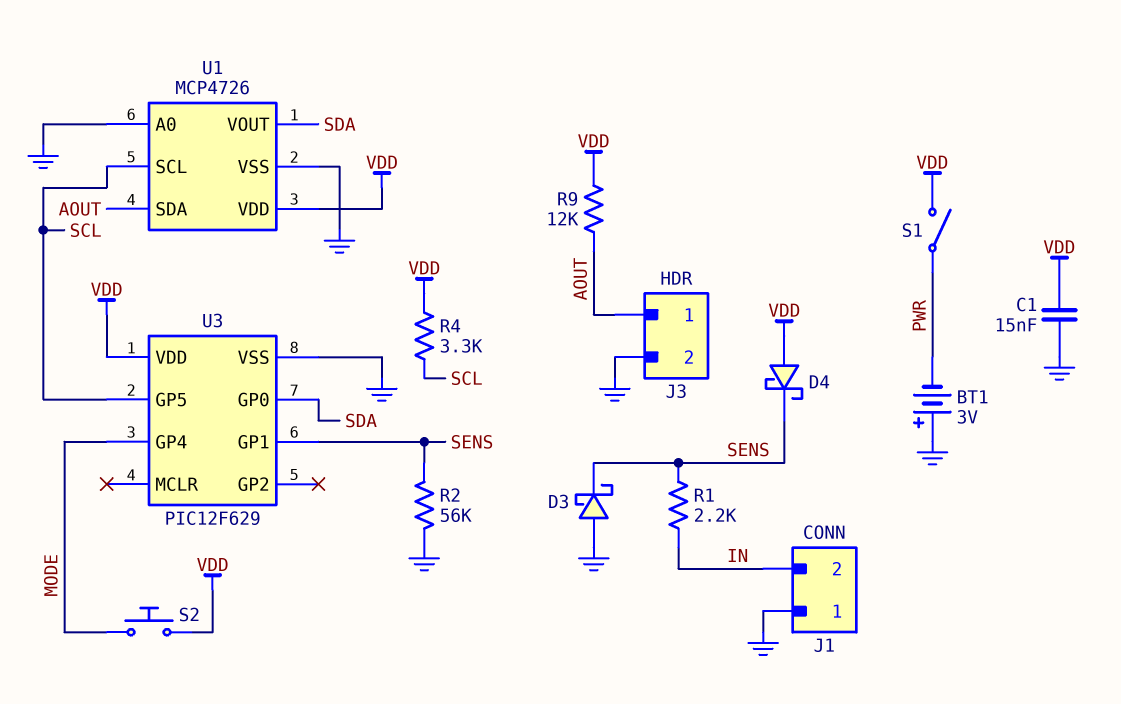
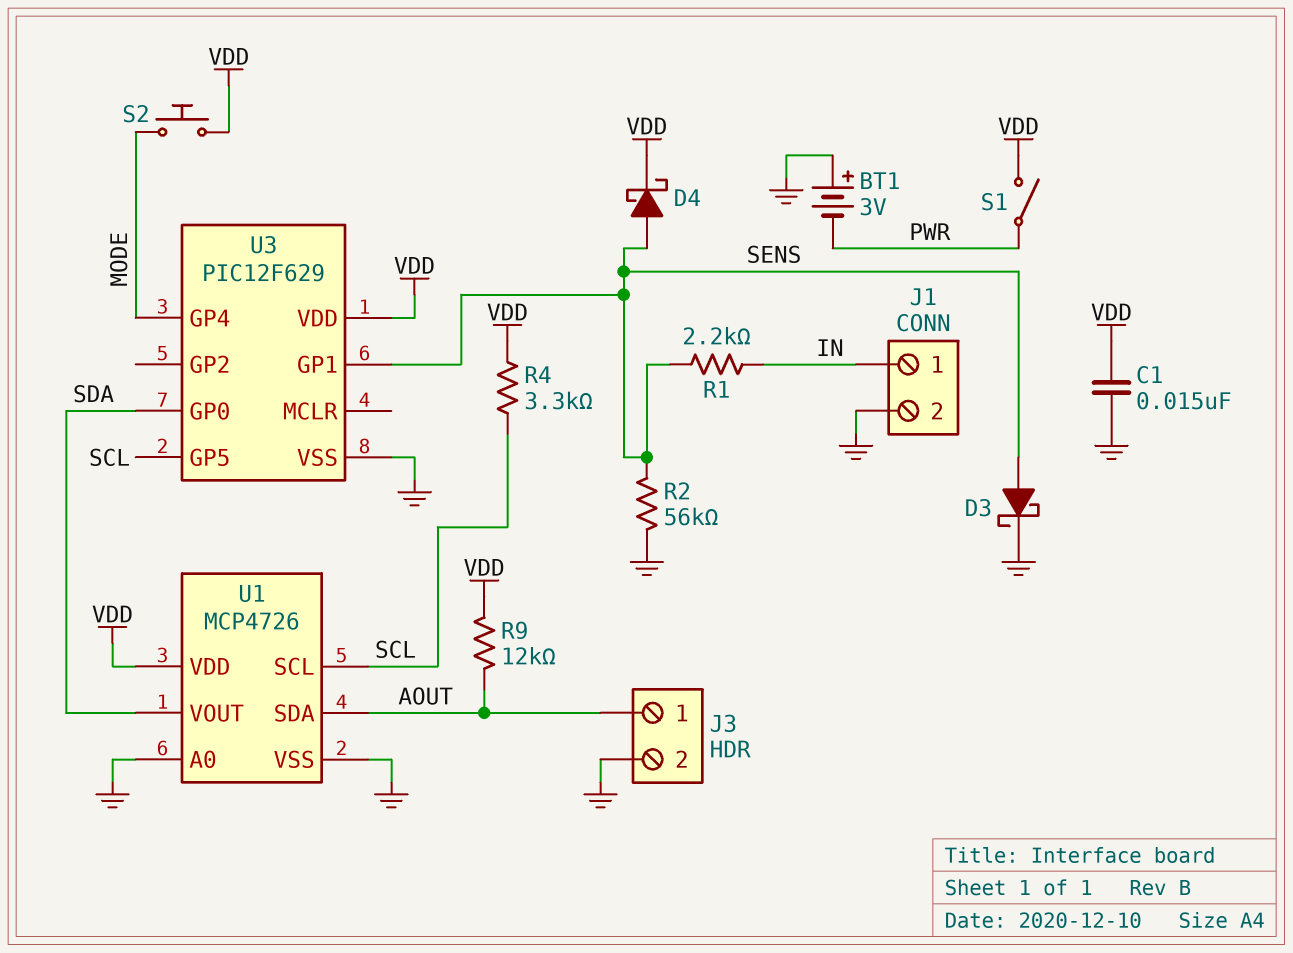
D3: schottky (A GND, K SENS) -> schottky (A SENS, K GND)
D4: schottky (A VDD, K SENS) -> schottky (A SENS, K VDD)
J1 pin 1: GND -> IN
J1 pin 2: IN -> GND

